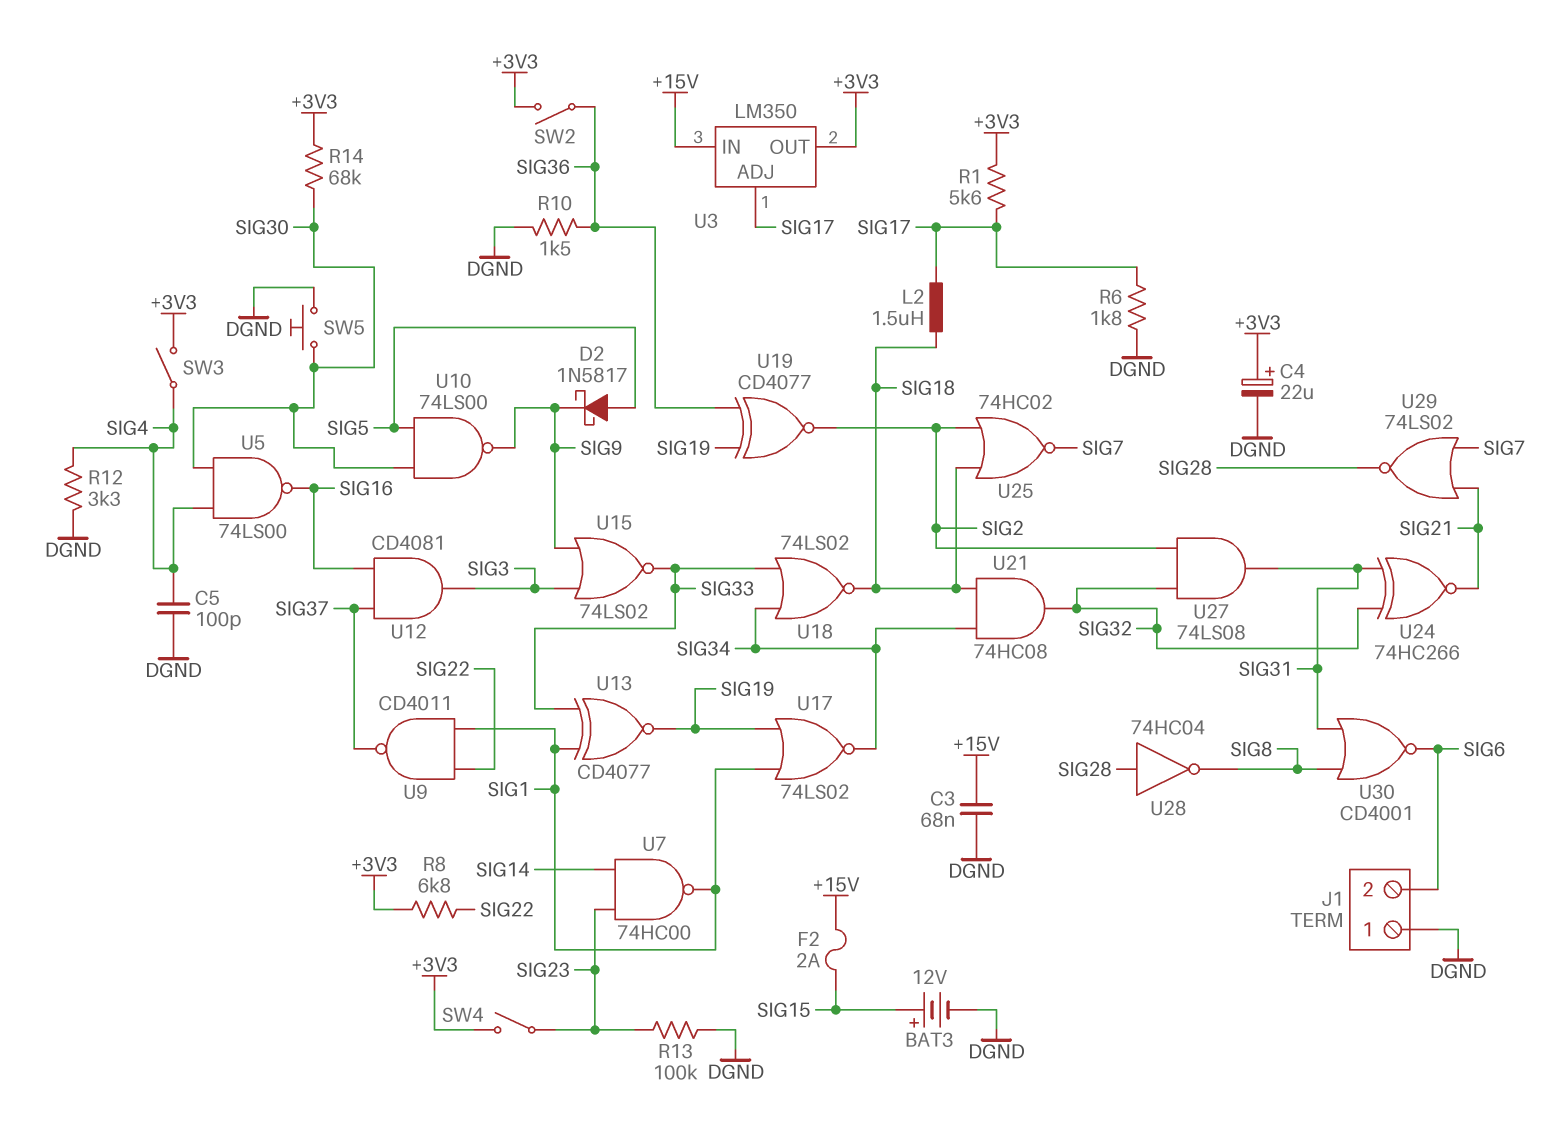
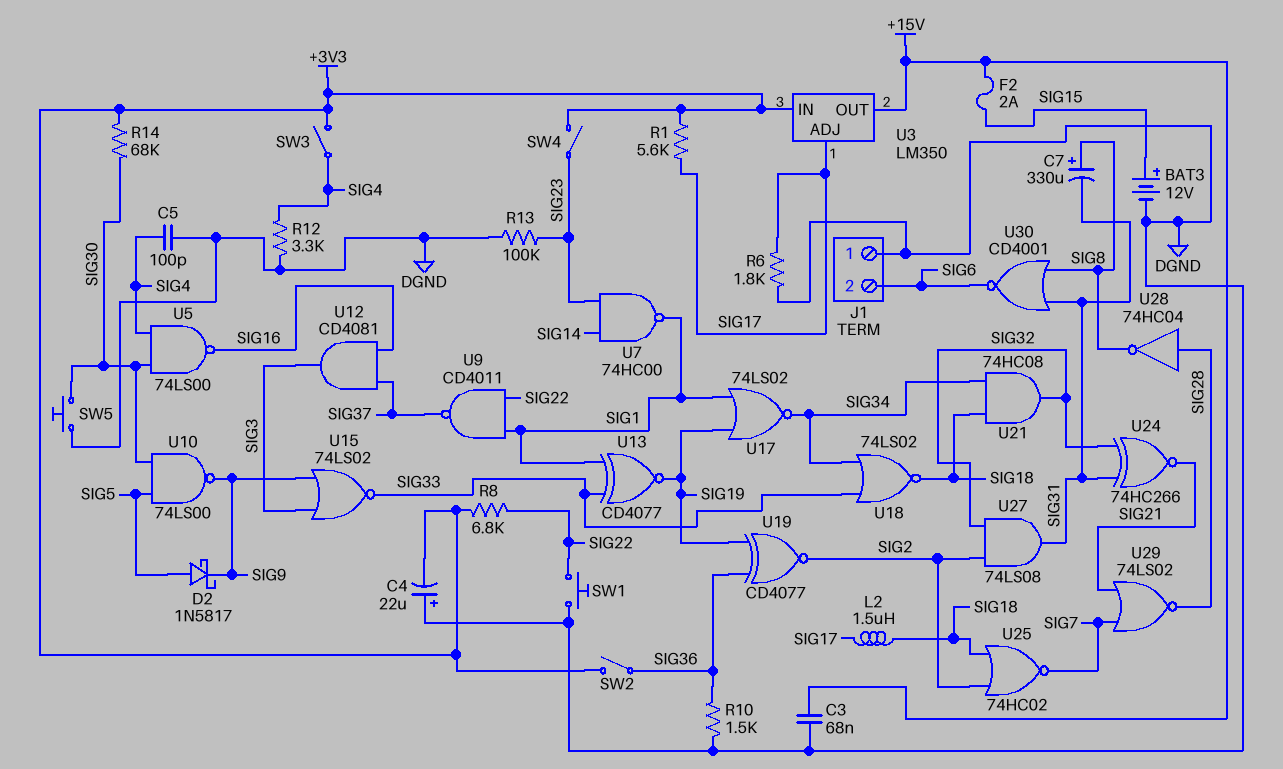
C4: 22uF (plus +3V3, minus DGND) -> 22uF (plus DGND, minus +3V3)
C7: none -> 330uF (plus SIG8, minus SIG31)
SW1: none -> button (DGND, SIG22)
U3 pin IN: +15V -> +3V3
U3 pin OUT: +3V3 -> +15V

